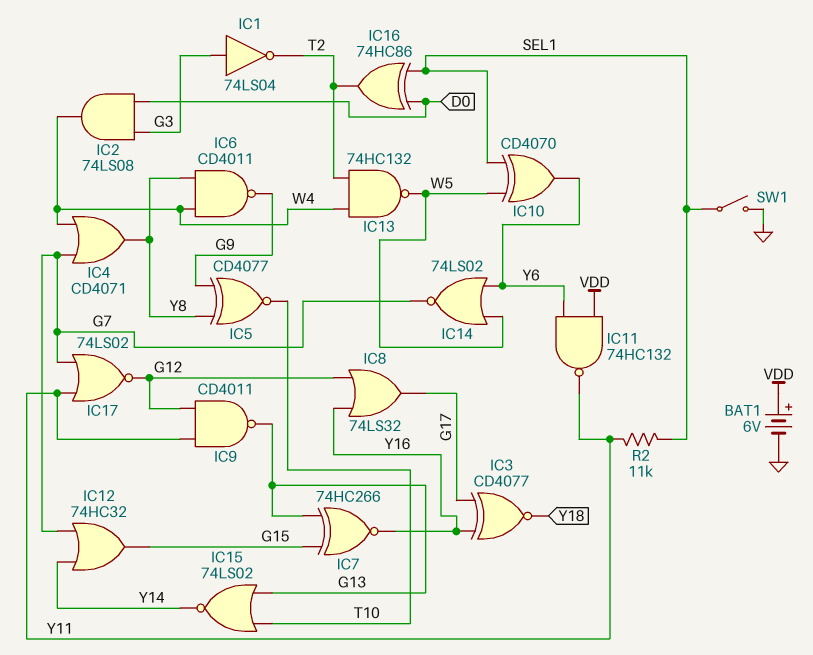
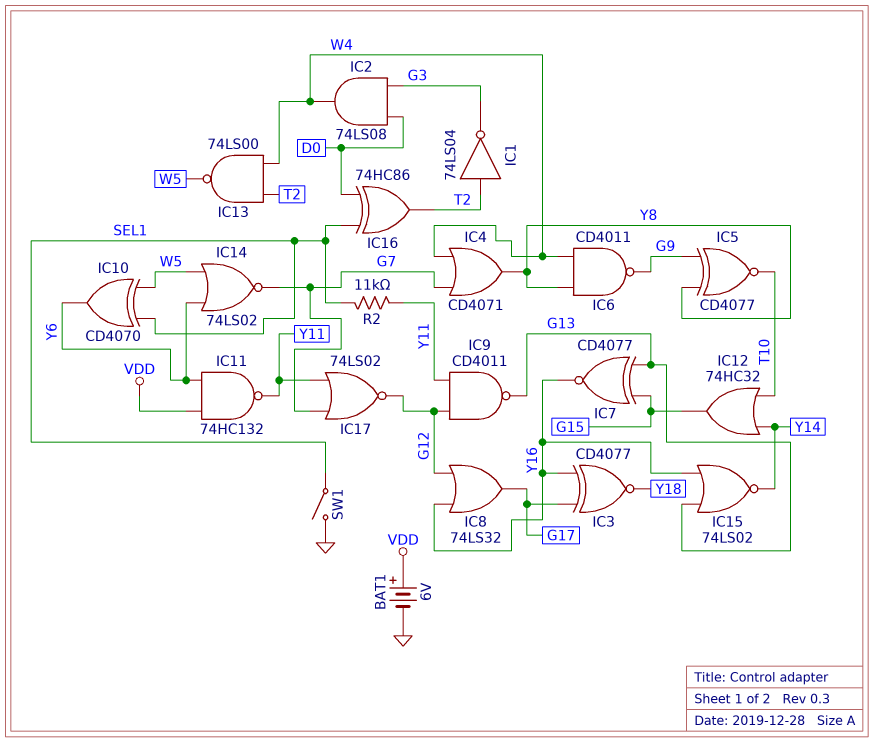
IC1: NOT 74LS04 (in G3, out T2) -> NOT 74LS04 (in T2, out G3)
IC7: XNOR 74HC266 (in G13, in G15, out Y16) -> XNOR CD4077 (in G13, in G15, out Y16)
IC12: OR 74HC32 (in G7, in Y14, out G15) -> OR 74HC32 (in T10, in Y14, out G15)
IC13: NAND 74HC132 (in T2, in W4, out W5) -> NAND 74LS00 (in T2, in W4, out W5)
IC15: NOR 74LS02 (in G13, in T10, out Y14) -> NOR 74LS02 (in G13, in Y16, out Y14)

